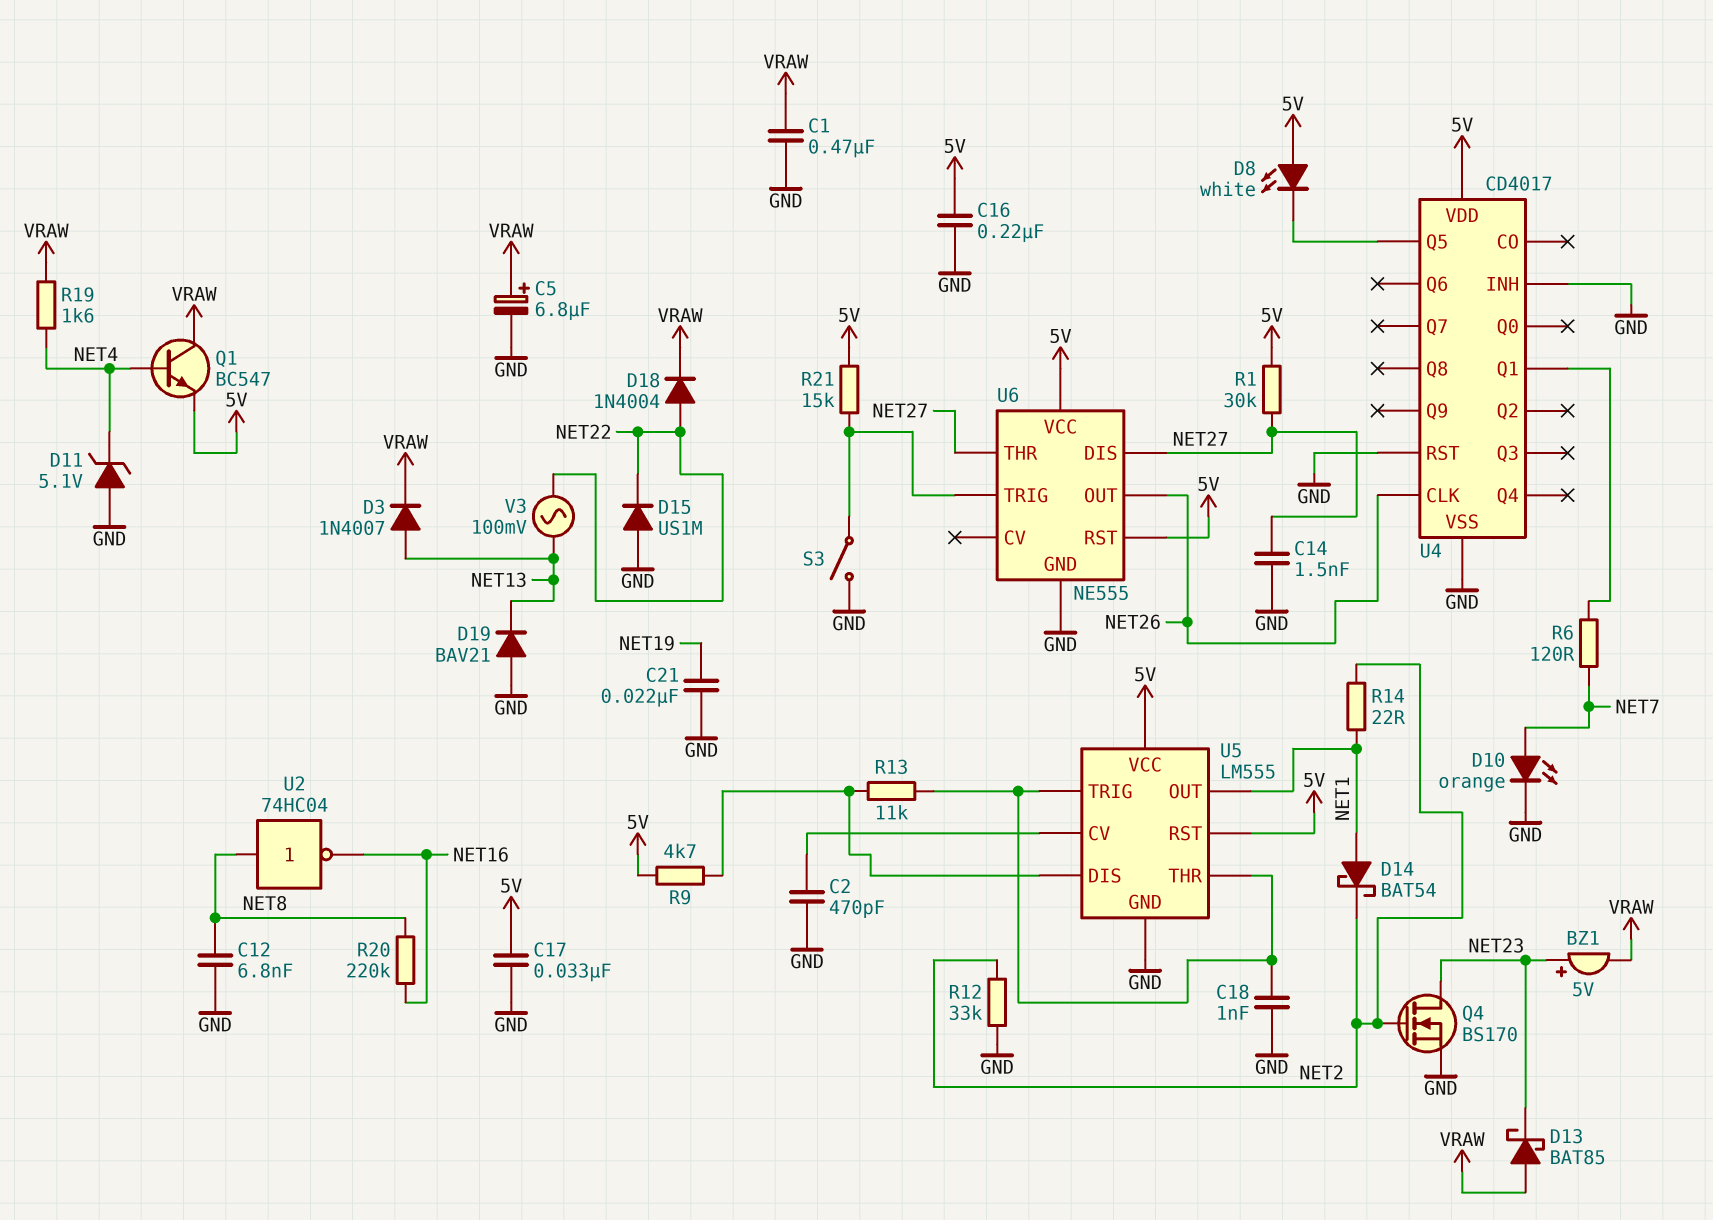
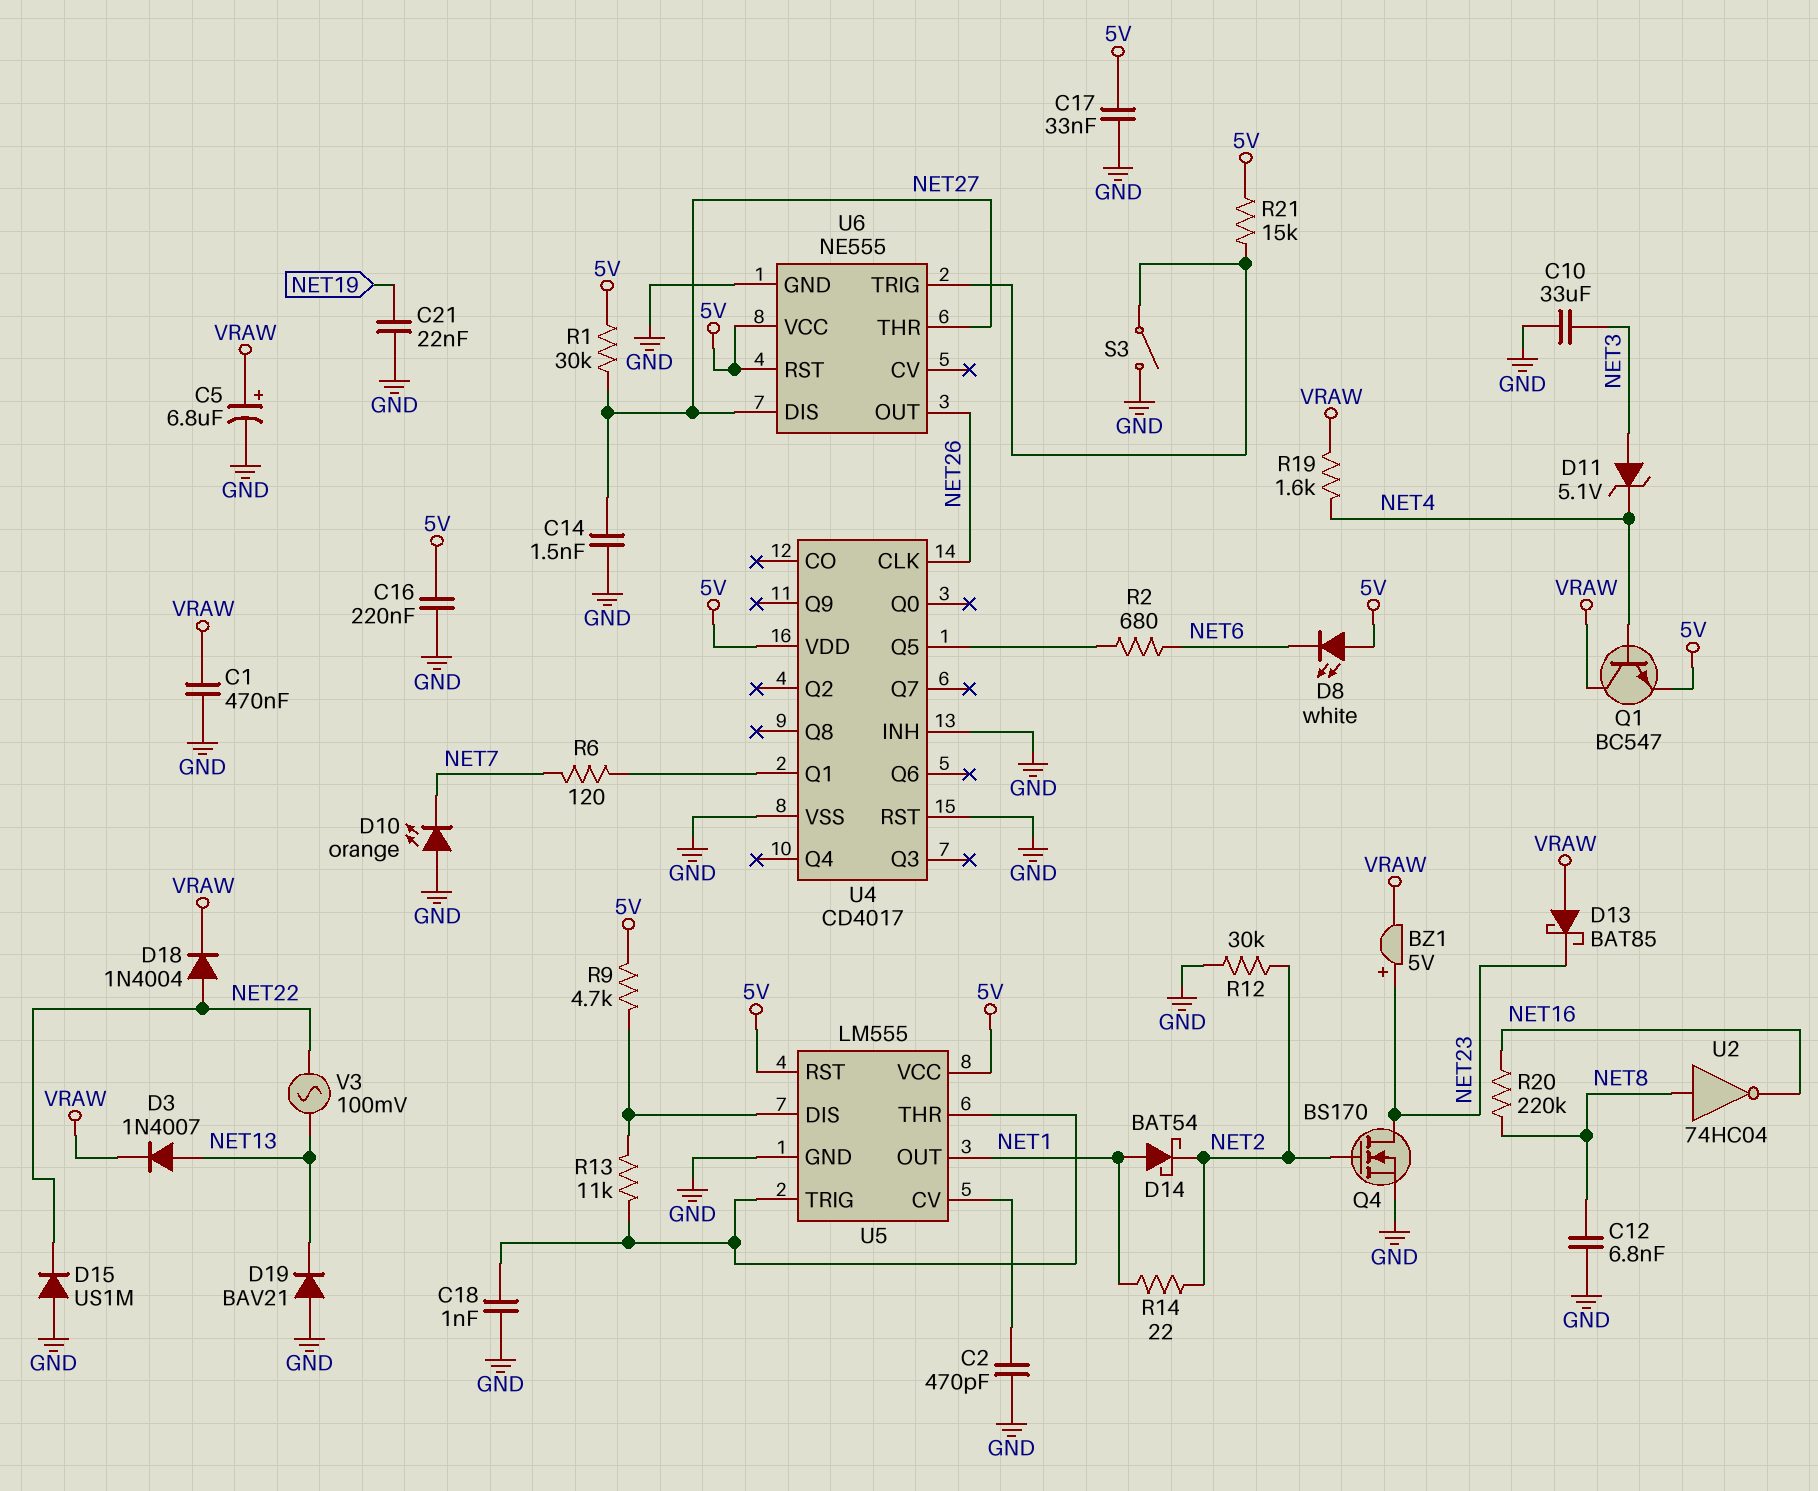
C10: none -> 33uF (GND, NET3)
D8: LED white (A 5V, K U4/Q5) -> LED white (A 5V, K NET6)
D10: LED orange (A NET7, K GND) -> LED orange (A GND, K NET7)
D11: zener 5.1V (A GND, K NET4) -> zener 5.1V (A NET3, K NET4)
R2: none -> 680 (NET6, U4/Q5)
R12: 33k (GND, NET2) -> 30k (GND, NET2)

